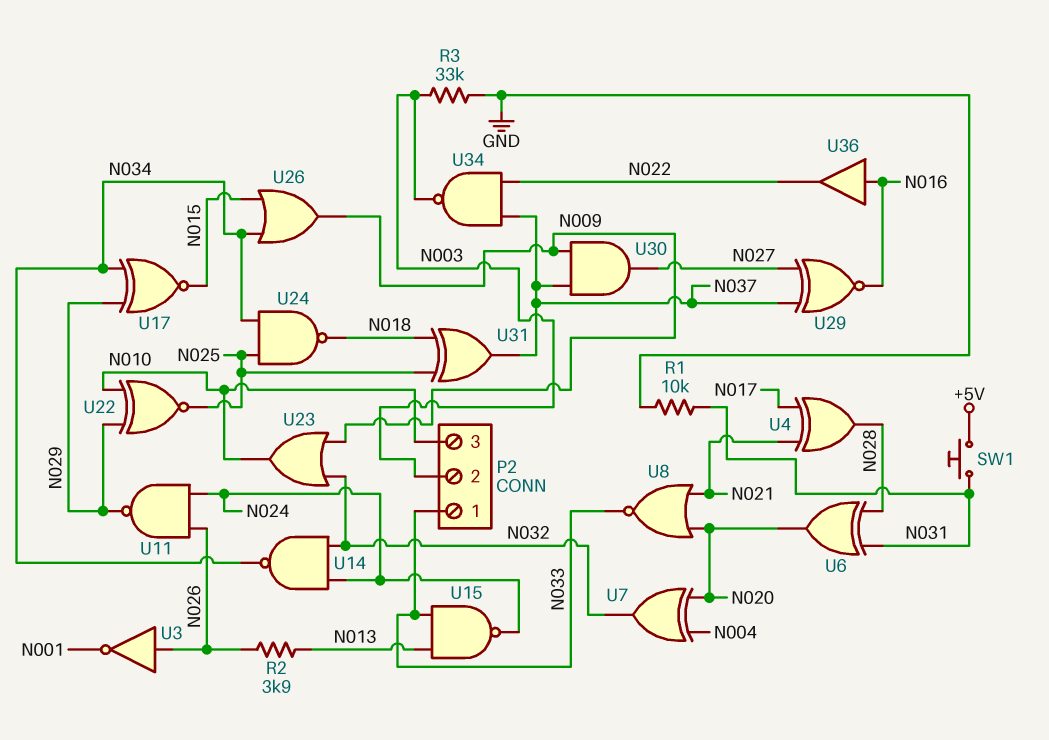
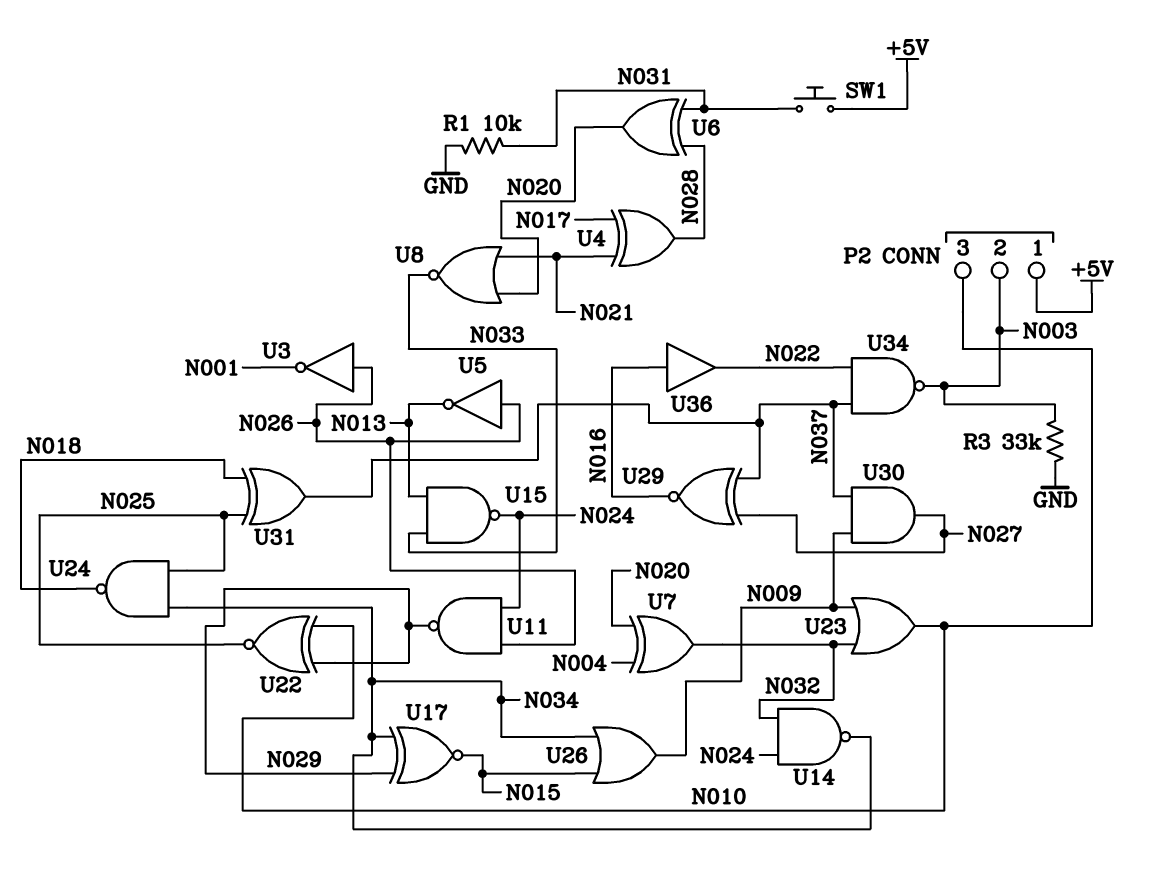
P2 pin 1: N033 -> +5V
R2: 3.9k (N013, N026) -> none
U5: none -> NOT (in N026, out N013)

